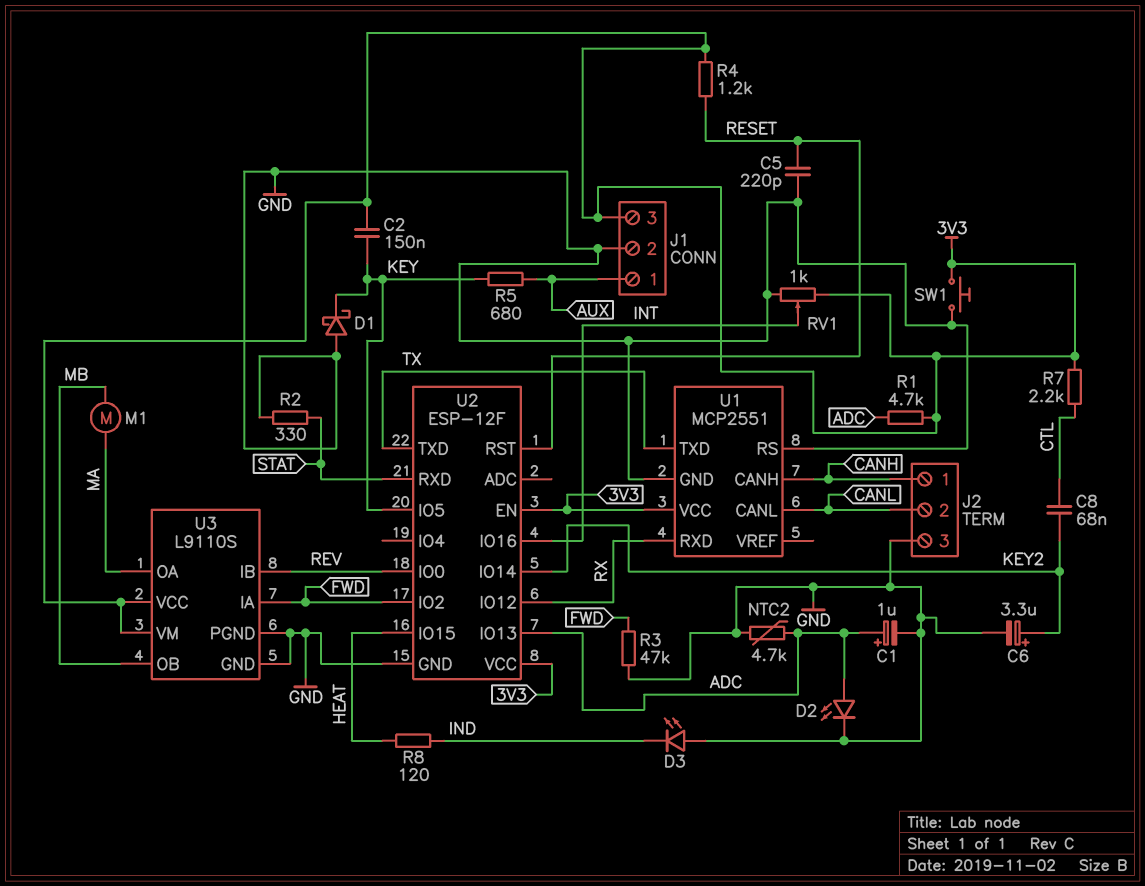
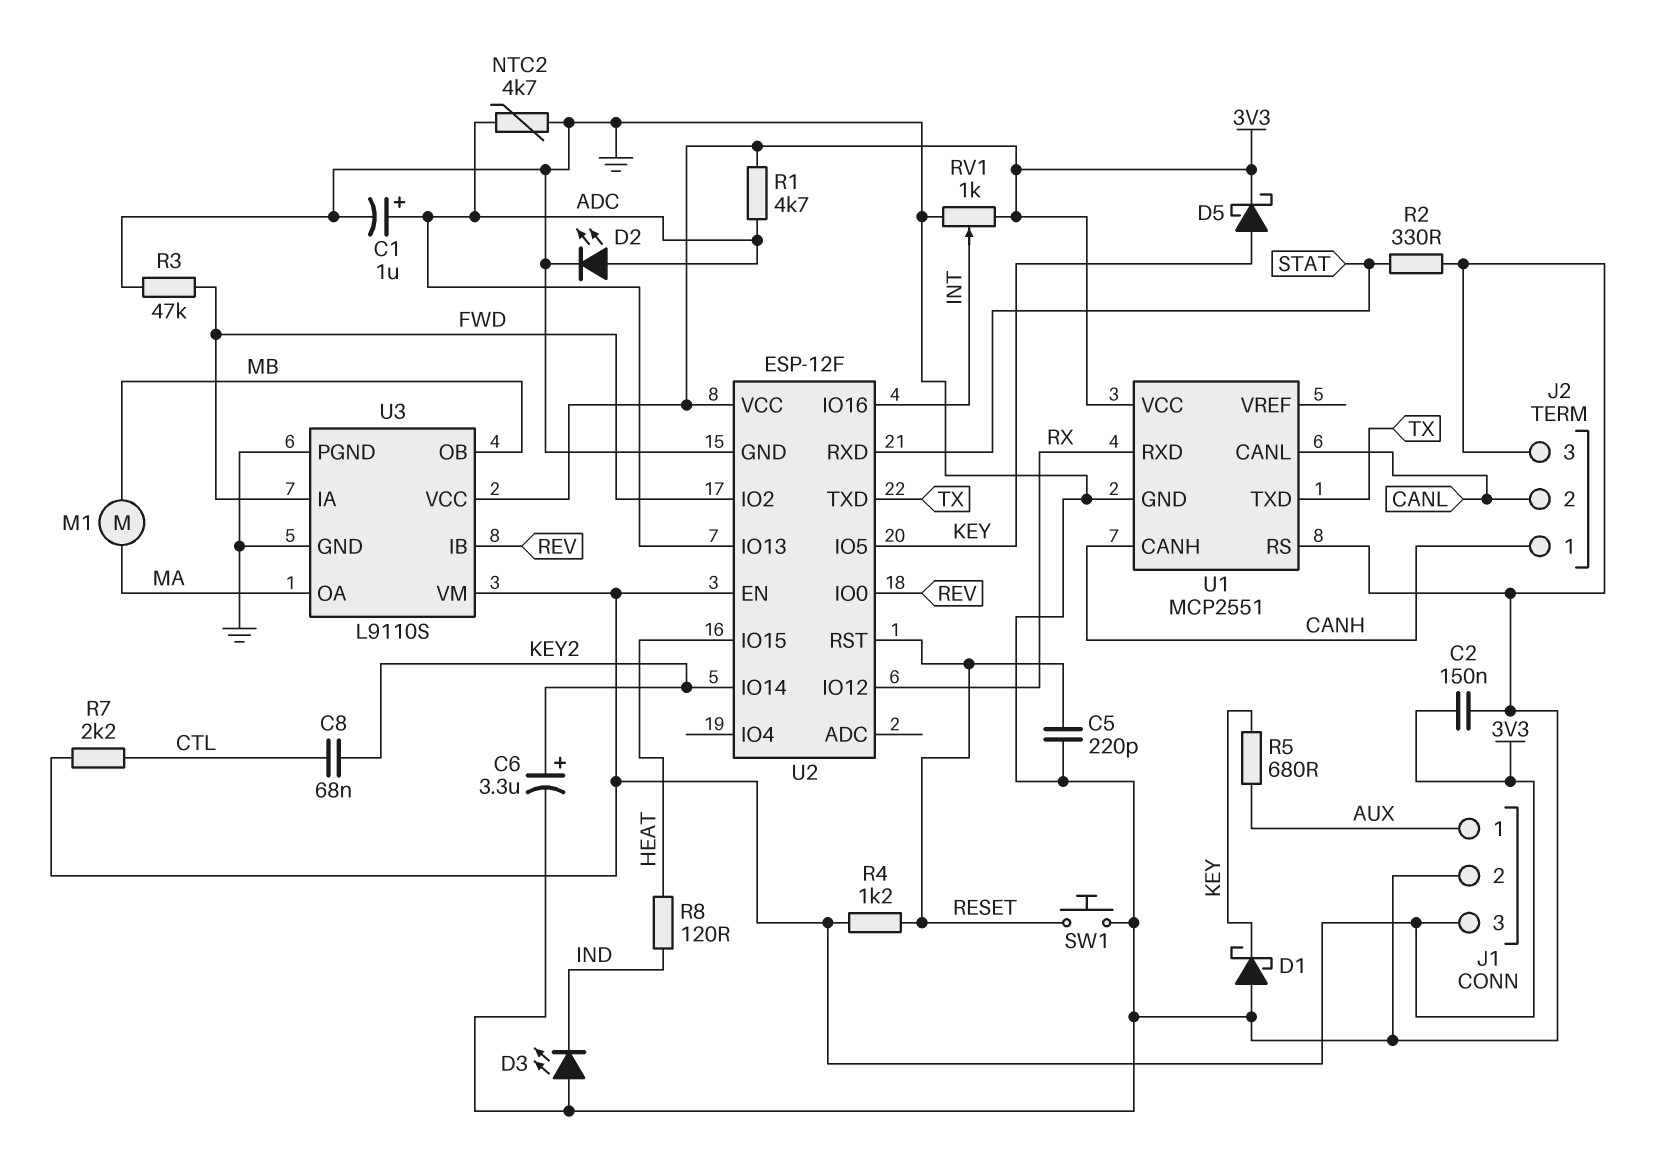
C2: 150nF (3V3, KEY) -> 150nF (3V3, GND)
D5: none -> schottky (A KEY, K 3V3)
SW1: button (3V3, GND) -> button (GND, RESET)

